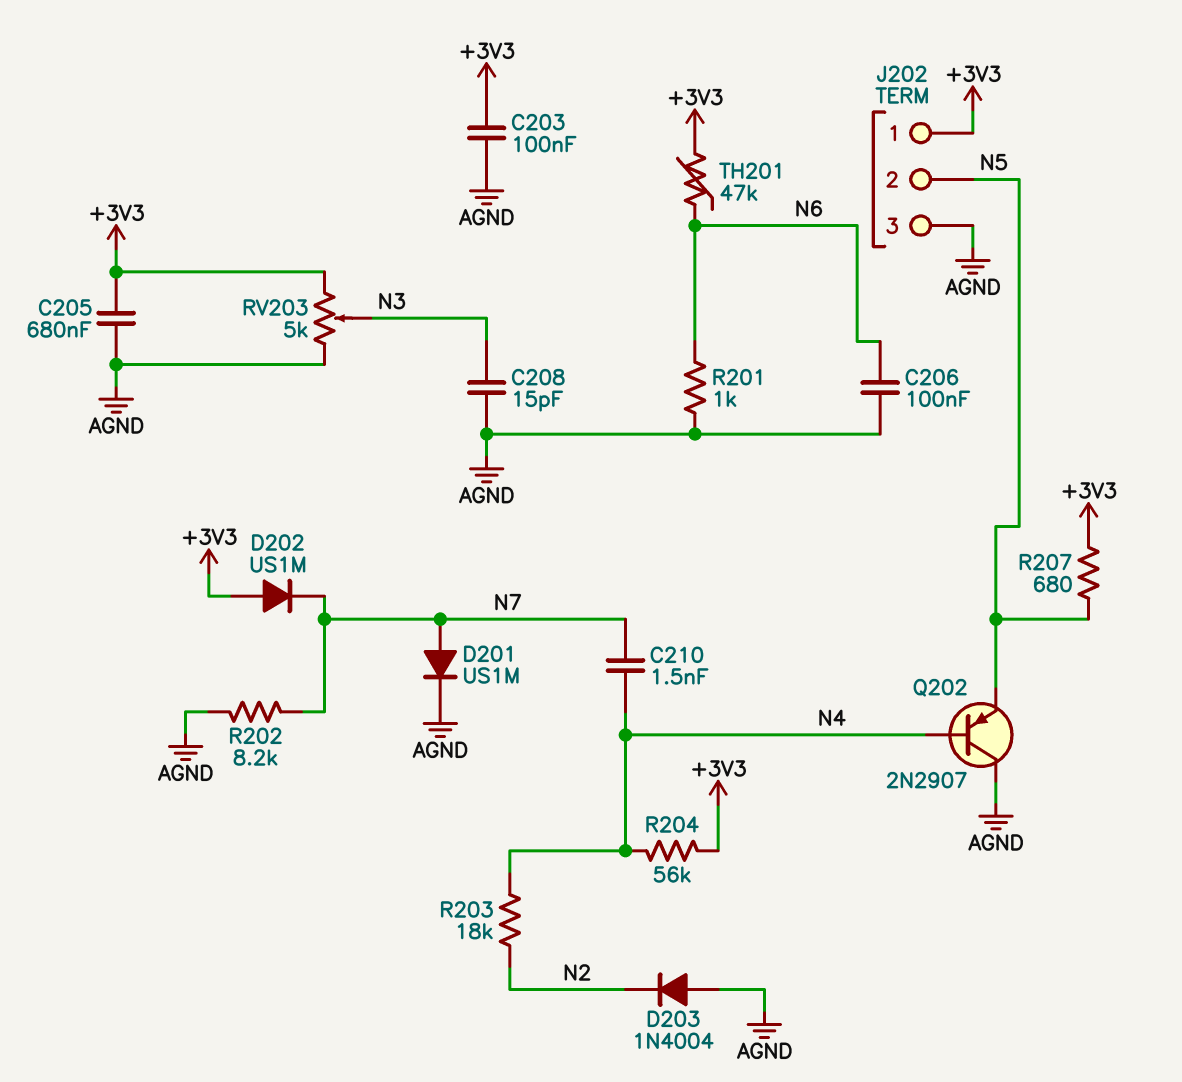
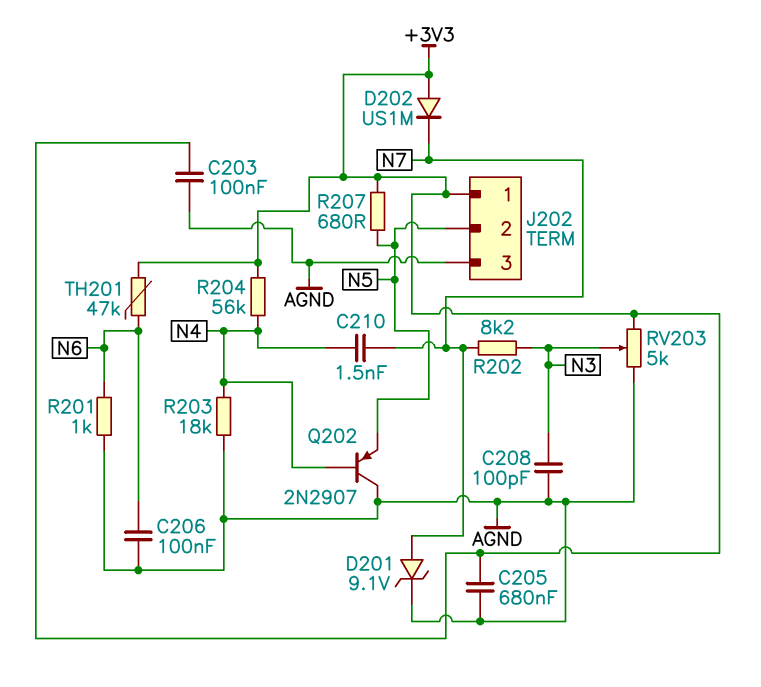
C208: 15pF (AGND, N3) -> 100pF (AGND, N3)
D201: diode US1M (A N7, K AGND) -> zener 9.1V (A N7, K AGND)
D203: diode 1N4004 (A AGND, K N2) -> none
R202: 8.2k (AGND, N7) -> 8.2k (N3, N7)
R203: 18k (N2, N4) -> 18k (AGND, N4)

